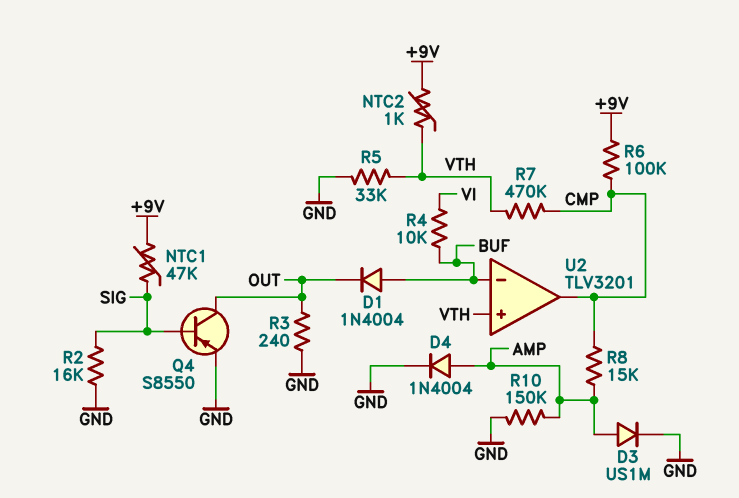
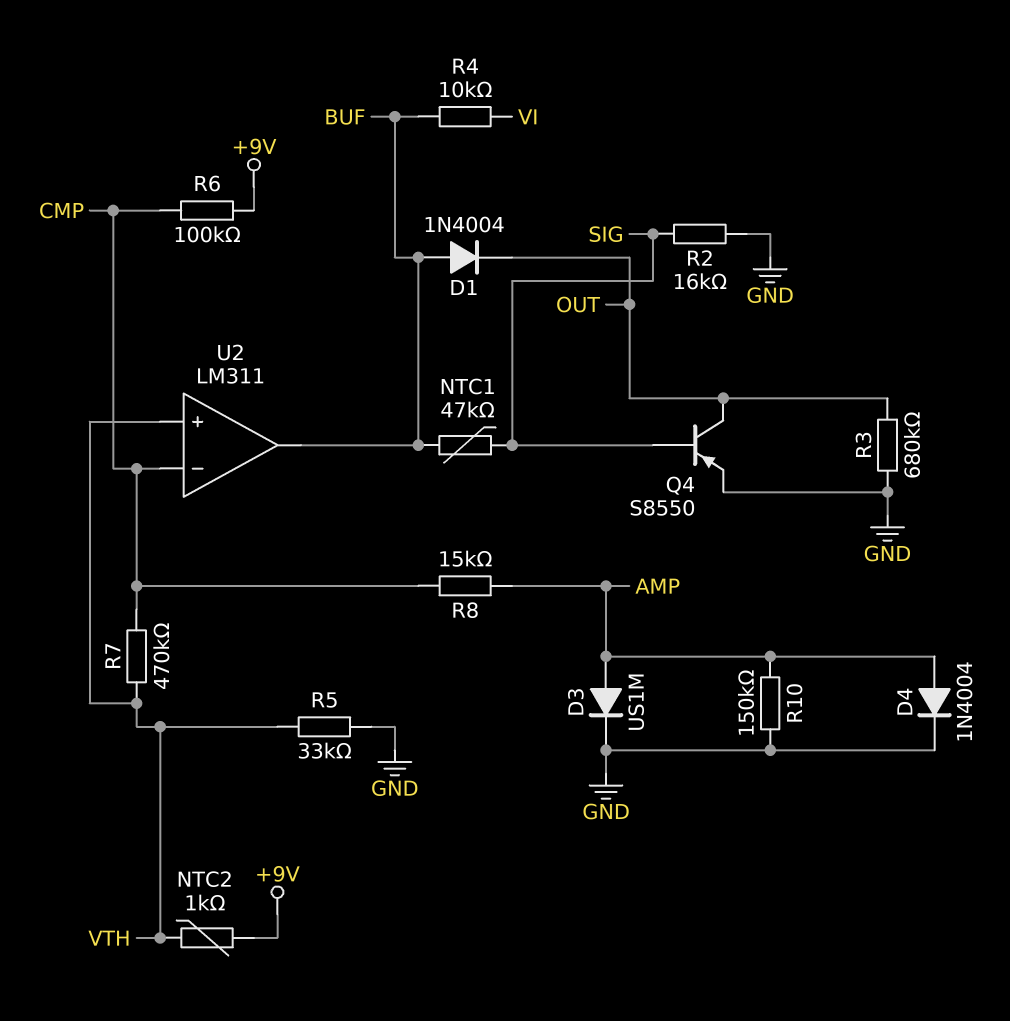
NTC1: 47k (+9V, SIG) -> 47k (BUF, SIG)
R3: 240 (GND, OUT) -> 680k (GND, OUT)
U2: TLV3201 -> LM311
U2 pin in-: BUF -> CMP
U2 pin out: CMP -> BUF

